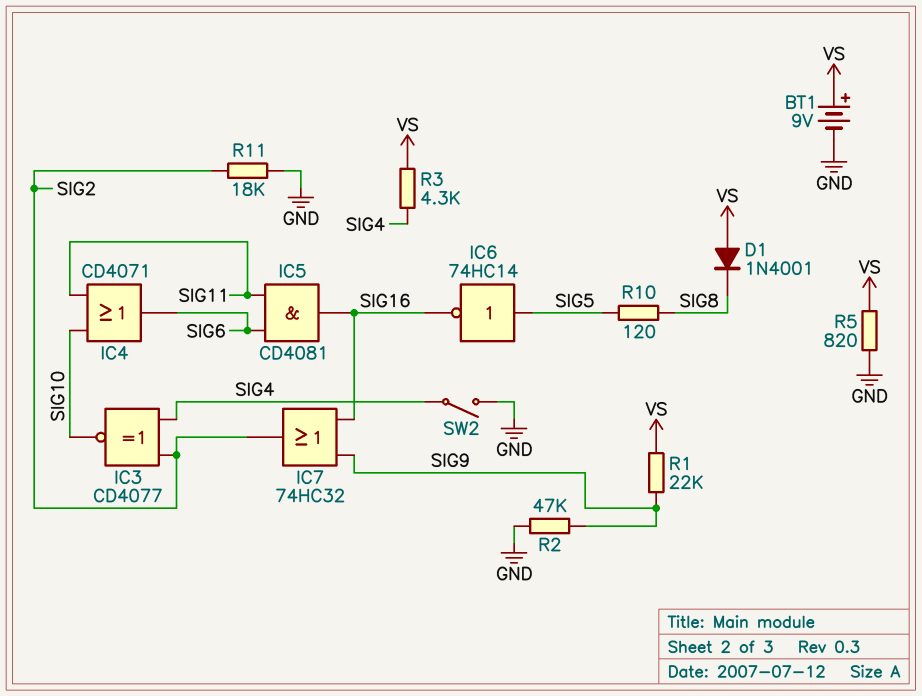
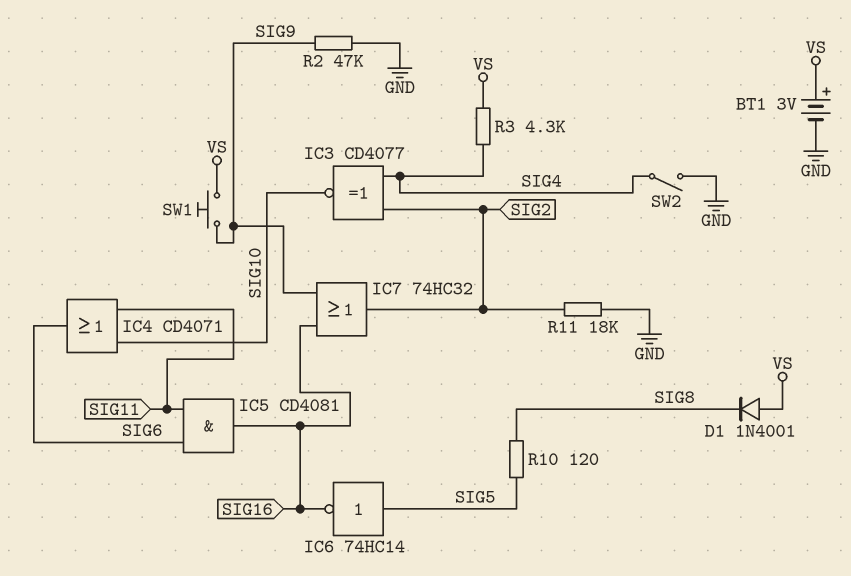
BT1: 9V (plus VS, minus GND) -> 3V (plus VS, minus GND)
R1: 22k (SIG9, VS) -> none
R5: 820 (GND, VS) -> none
SW1: none -> button (SIG9, VS)

